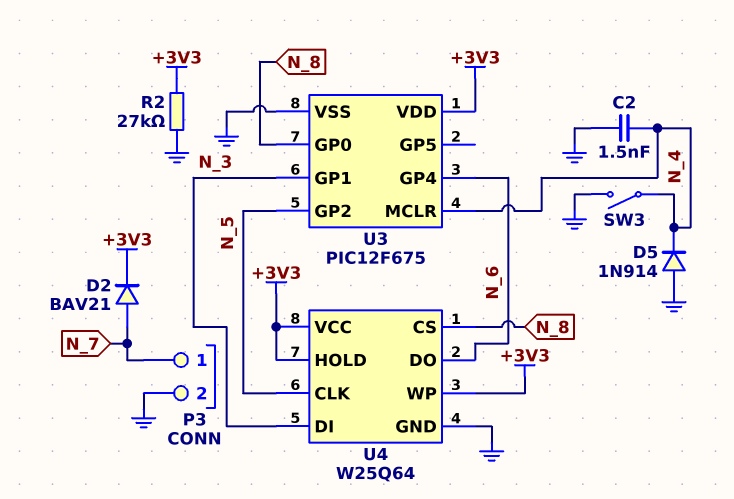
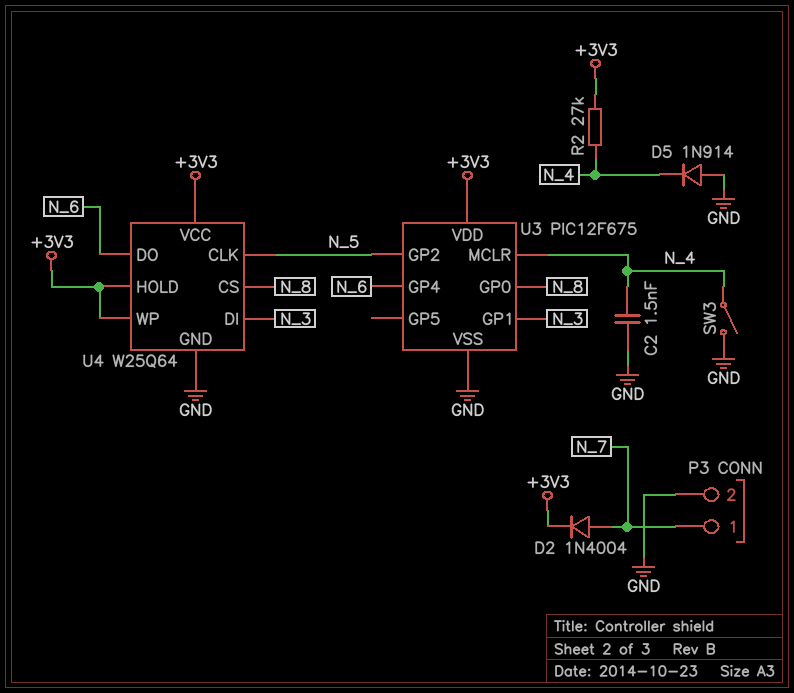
D2: diode BAV21 (A N_7, K +3V3) -> diode 1N4004 (A N_7, K +3V3)
R2: 27k (+3V3, GND) -> 27k (+3V3, N_4)

